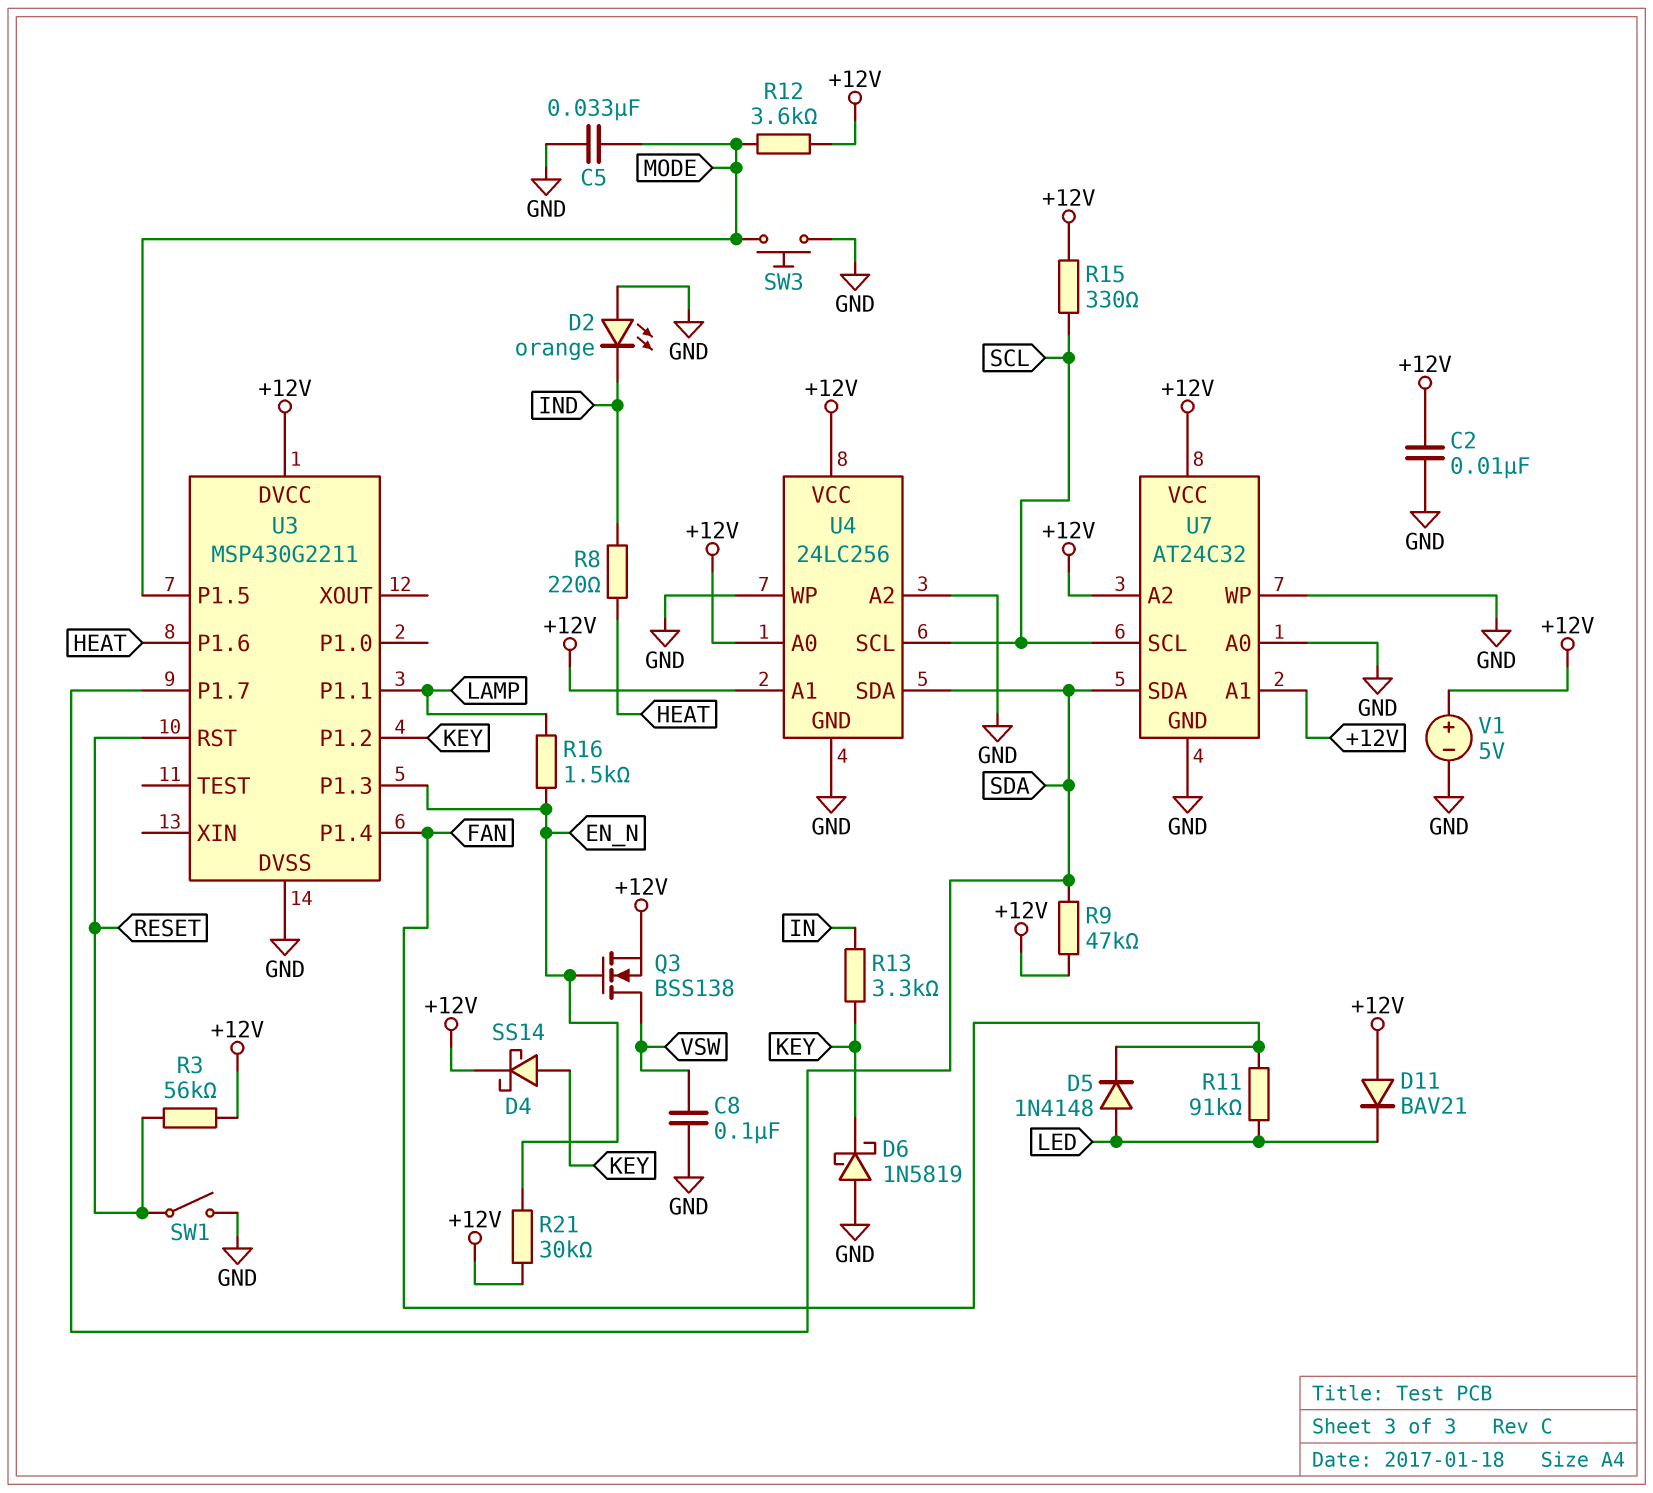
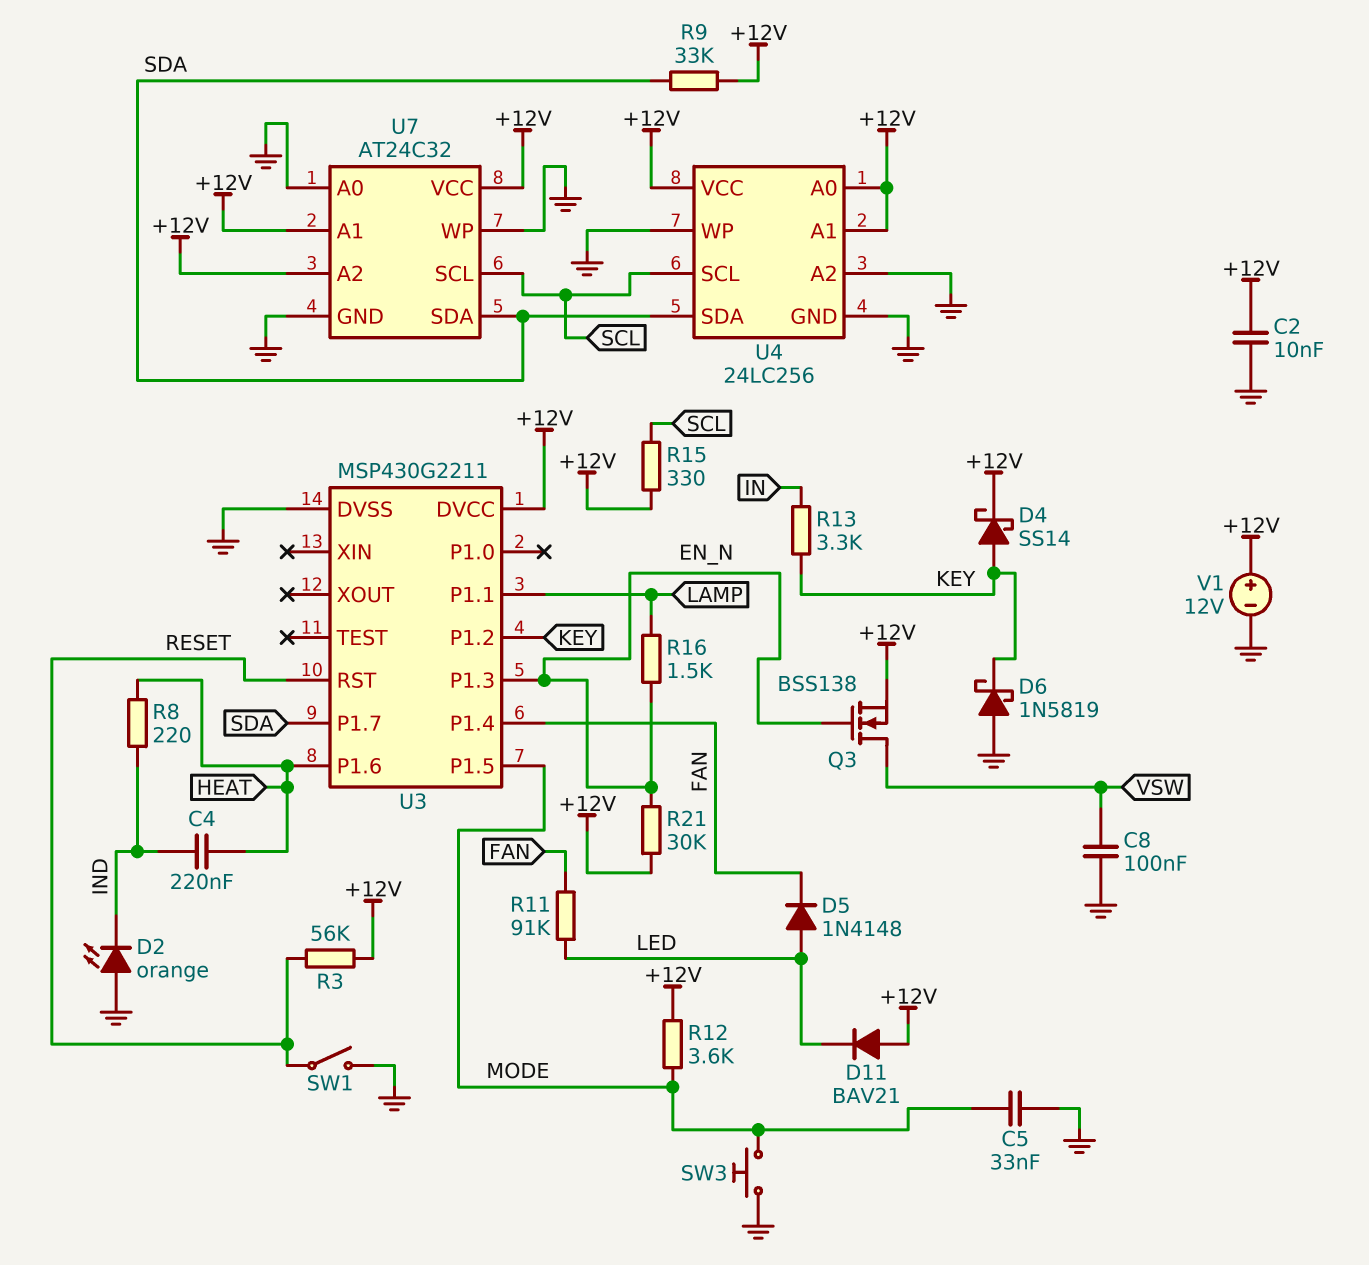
C4: none -> 220nF (HEAT, IND)
R9: 47k (+12V, SDA) -> 33k (+12V, SDA)
V1: 5V (plus +12V, minus GND) -> 12V (plus +12V, minus GND)

